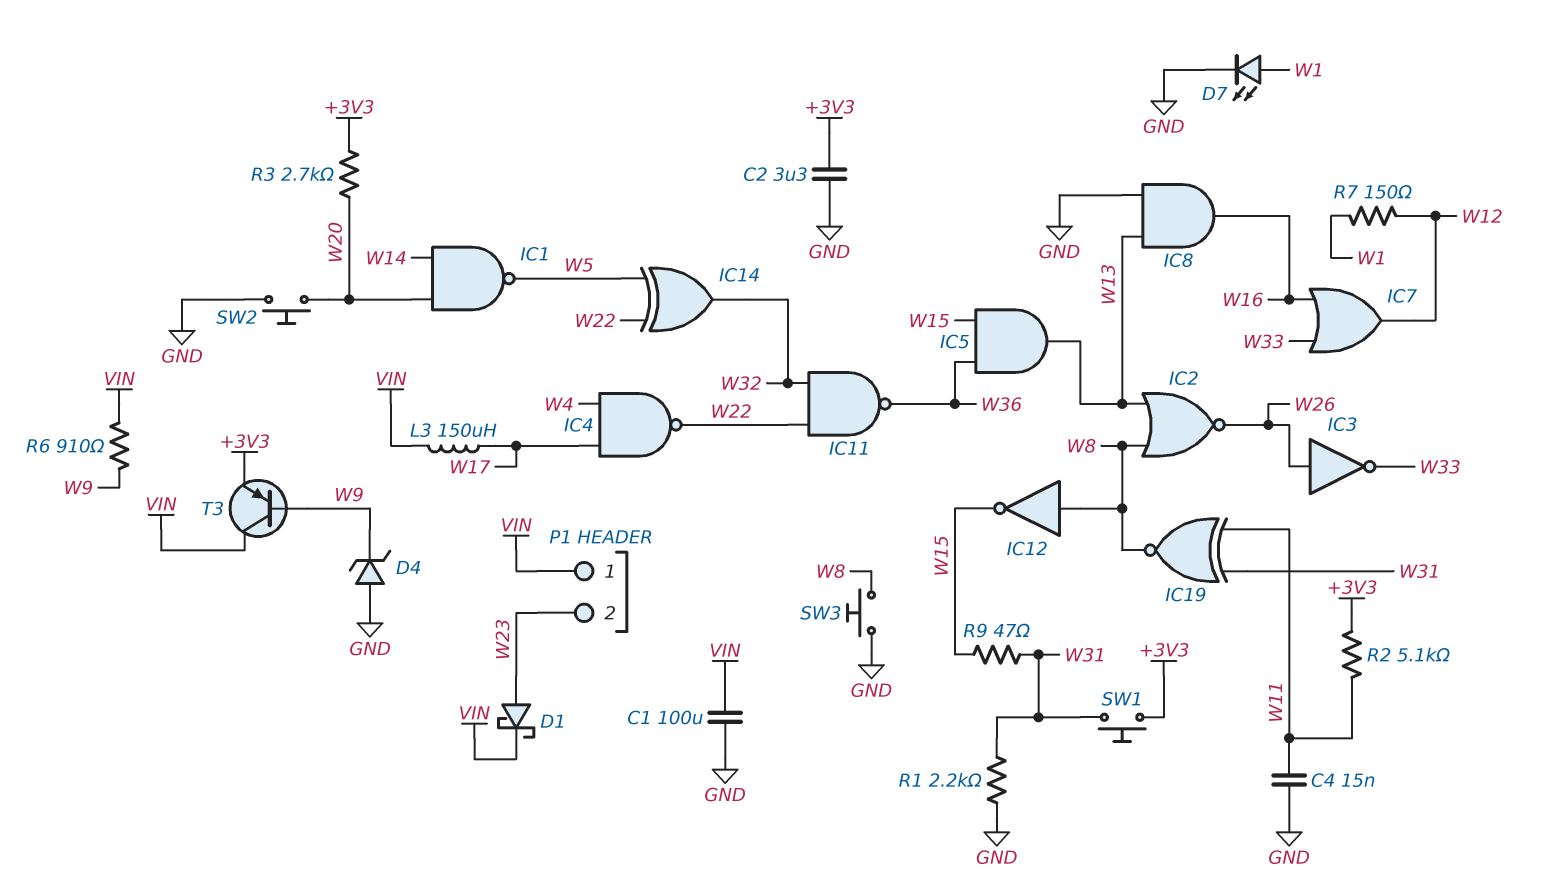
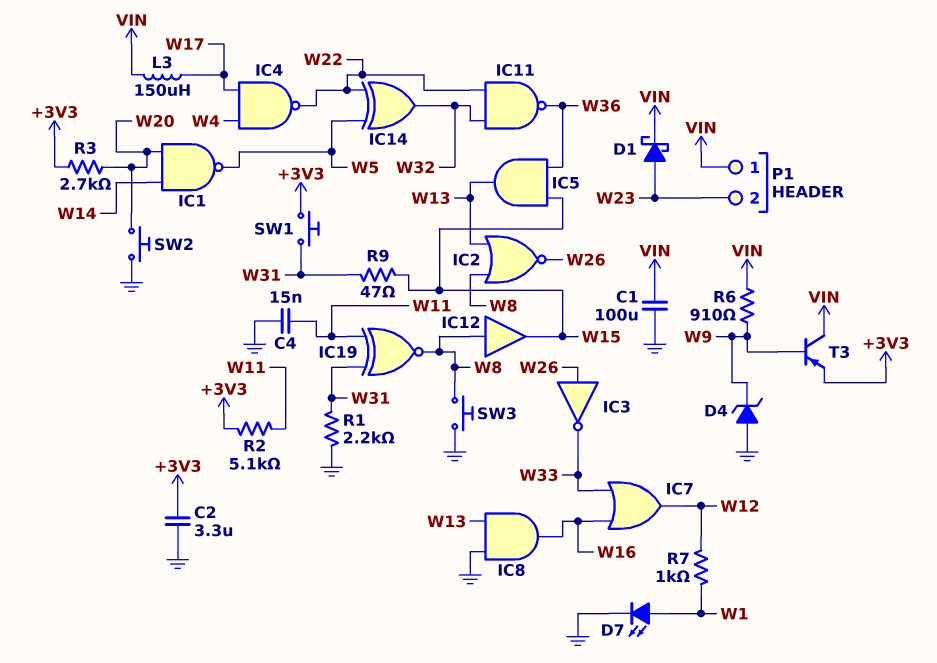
IC12: NOT (in W8, out W15) -> buffer (in W8, out W15)
R7: 150 (W1, W12) -> 1k (W1, W12)

